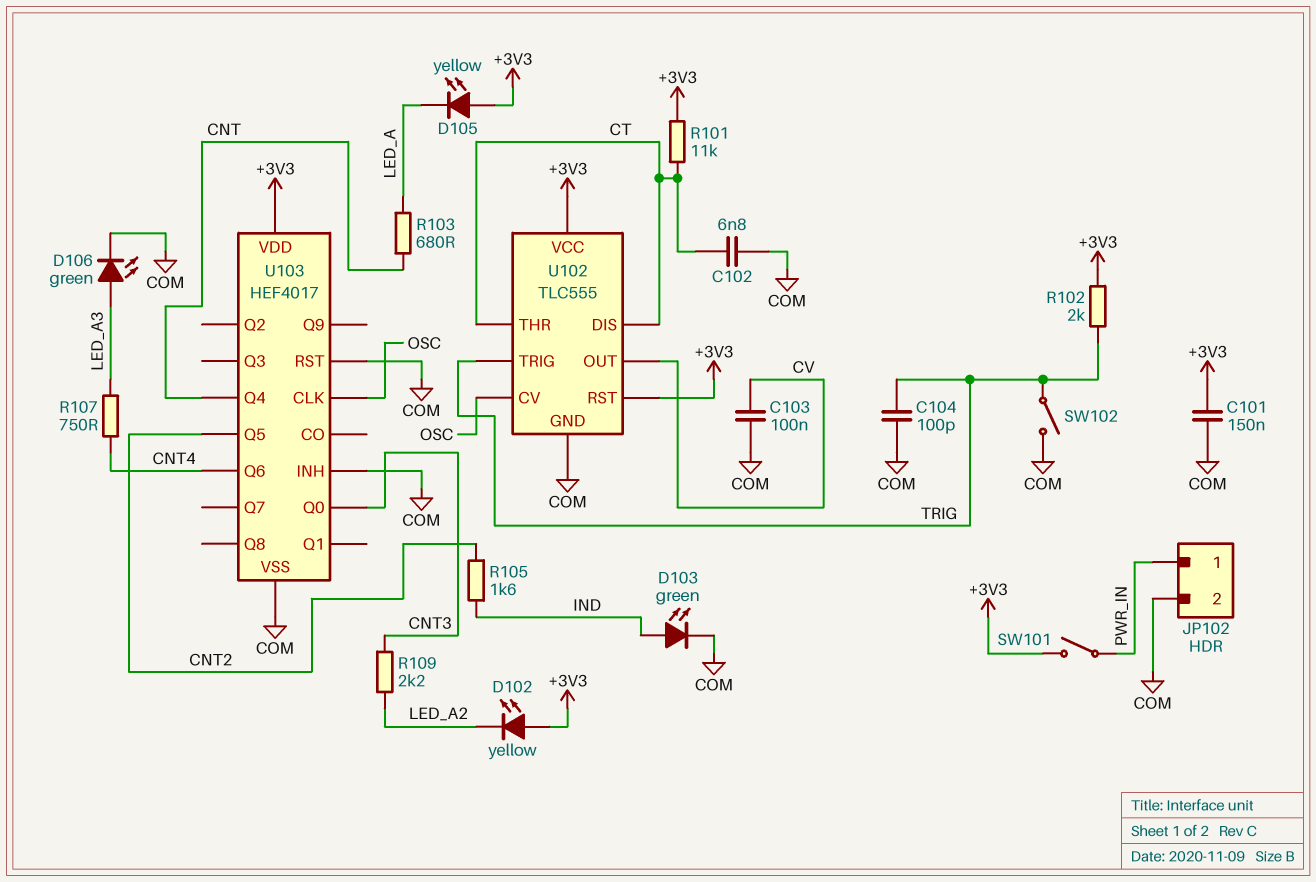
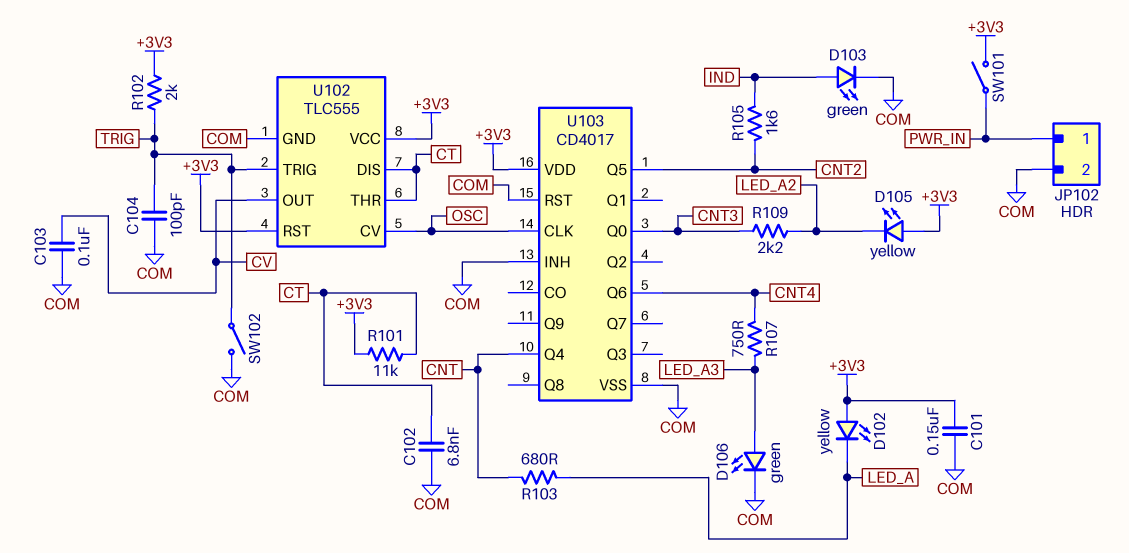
D102: LED yellow (A +3V3, K LED_A2) -> LED yellow (A +3V3, K LED_A)
D105: LED yellow (A +3V3, K LED_A) -> LED yellow (A +3V3, K LED_A2)
U103: HEF4017 -> CD4017

